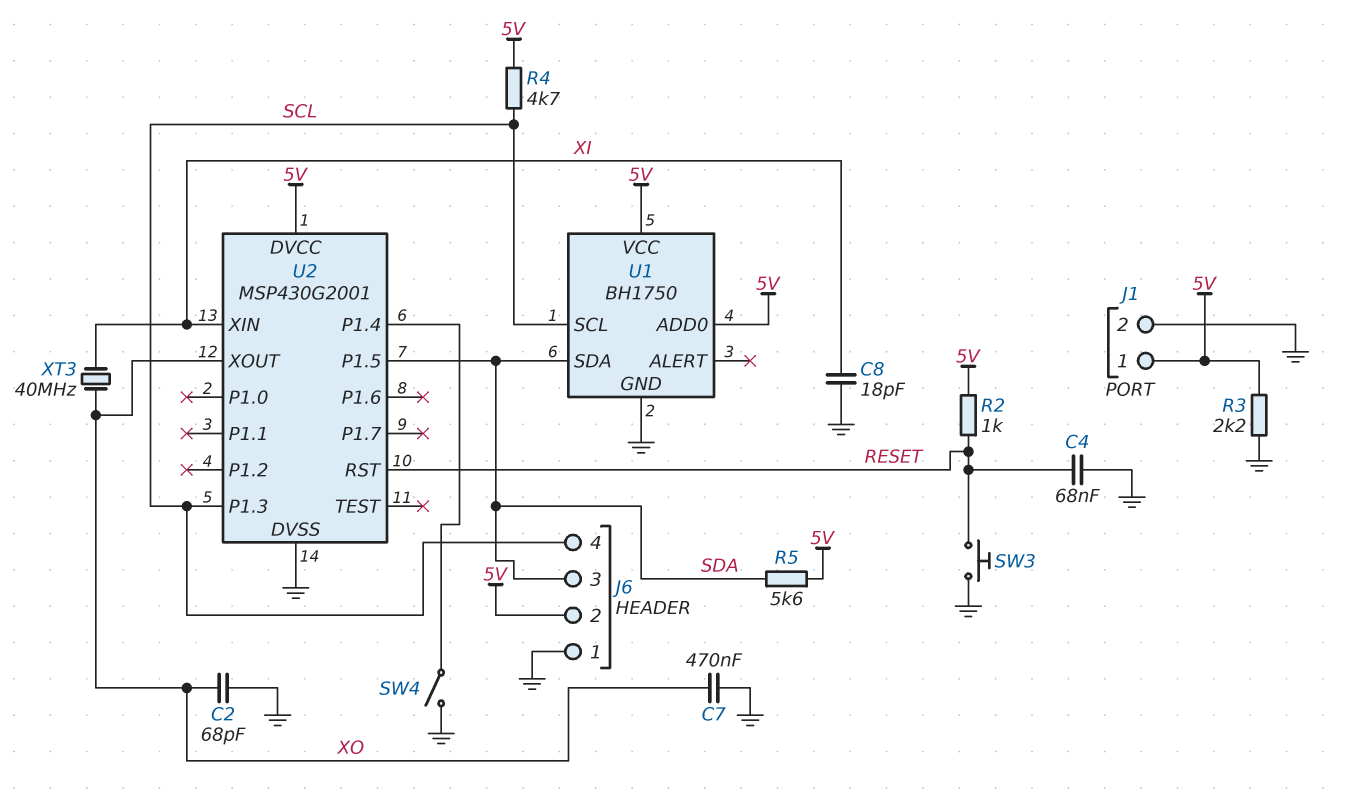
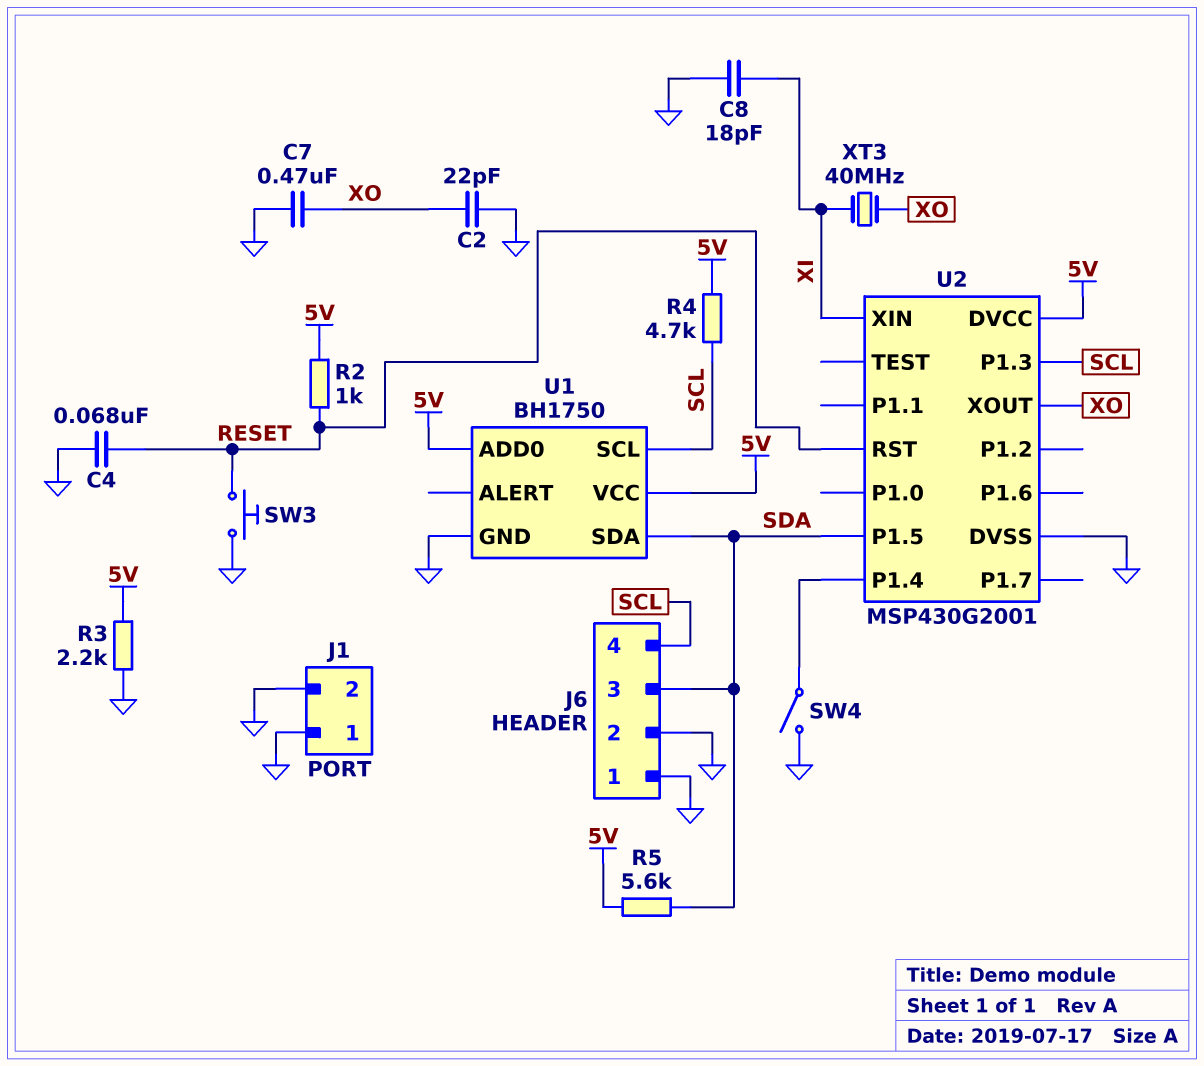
C2: 68pF (GND, XO) -> 22pF (GND, XO)
J1 pin 1: 5V -> GND
J6 pin 2: 5V -> GND

